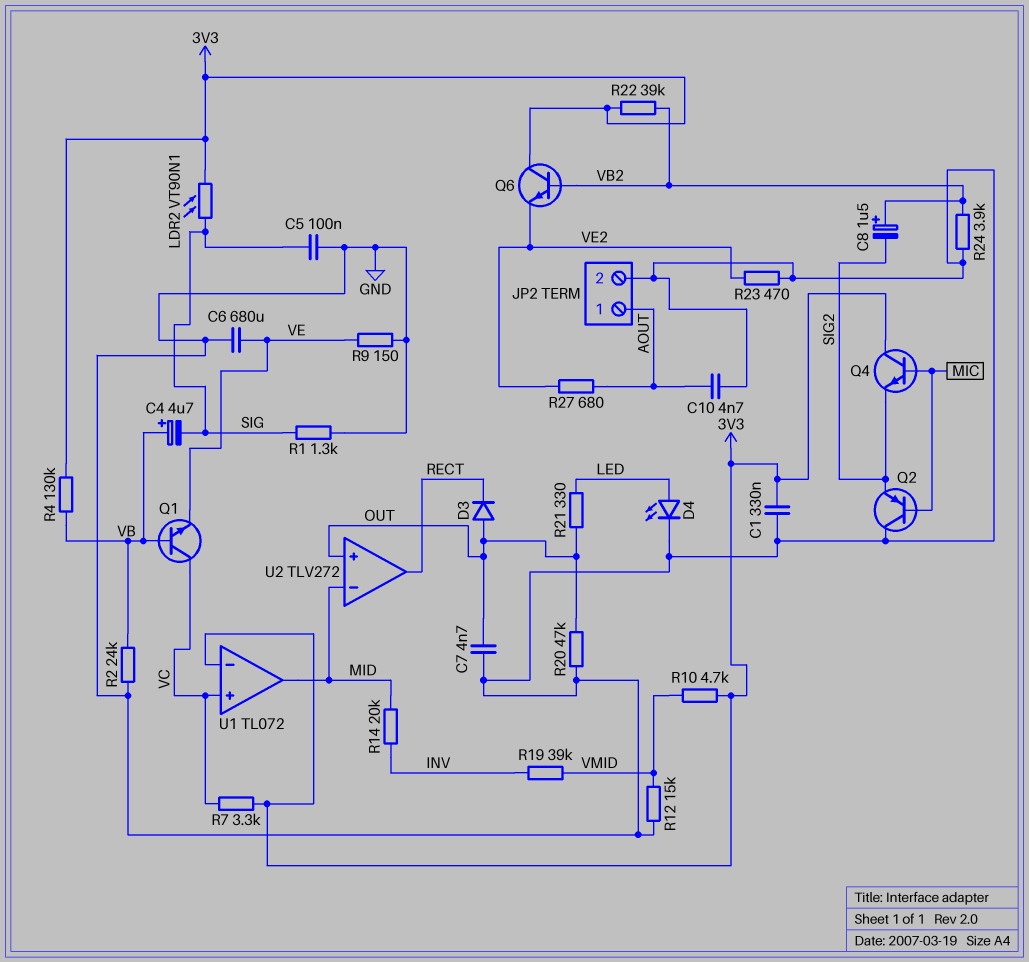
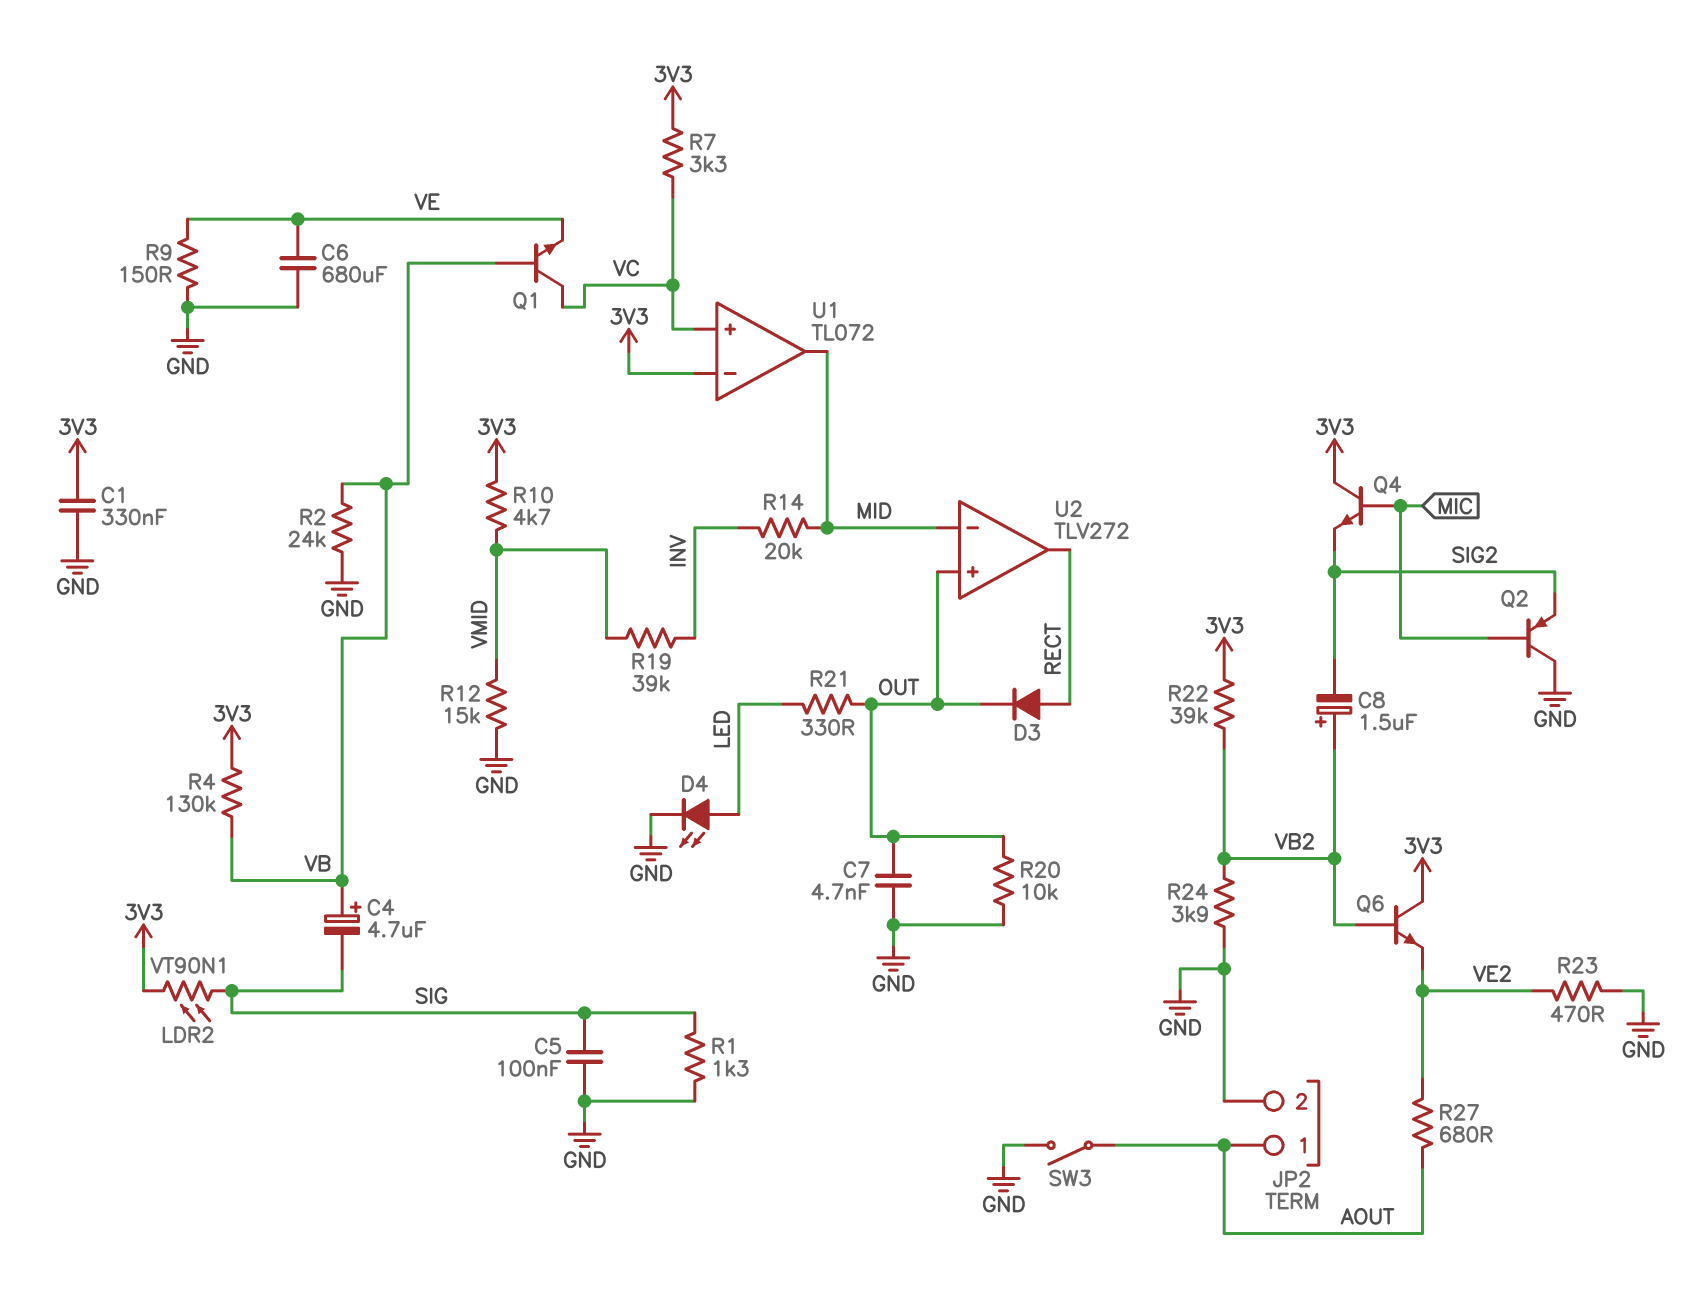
C10: 4.7nF (AOUT, GND) -> none
D3: diode (A OUT, K RECT) -> diode (A RECT, K OUT)
R20: 47k (GND, OUT) -> 10k (GND, OUT)
SW3: none -> switch (AOUT, GND)

